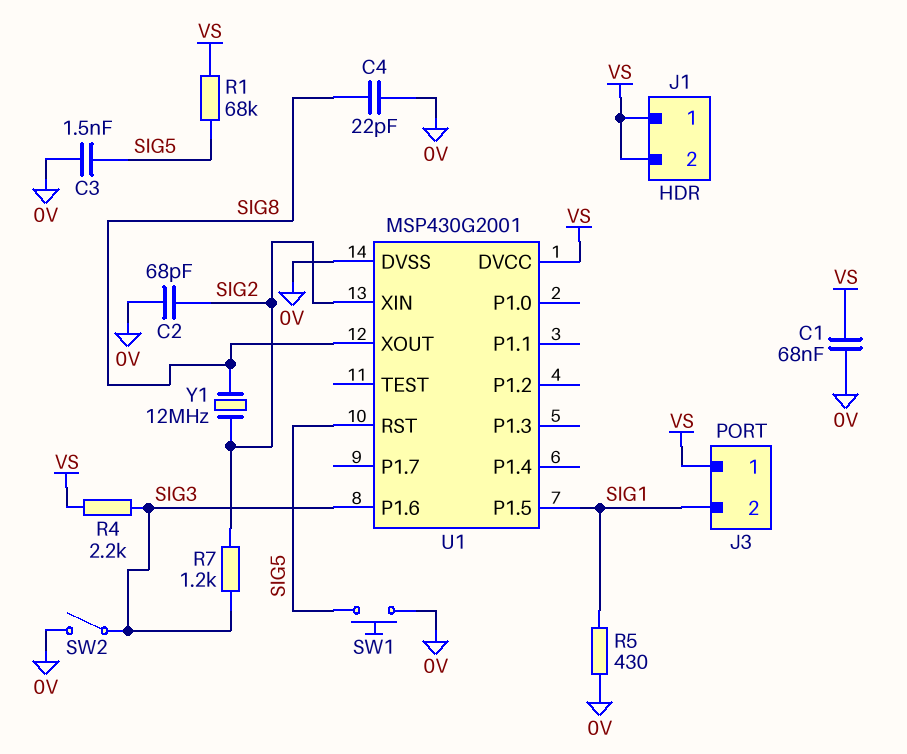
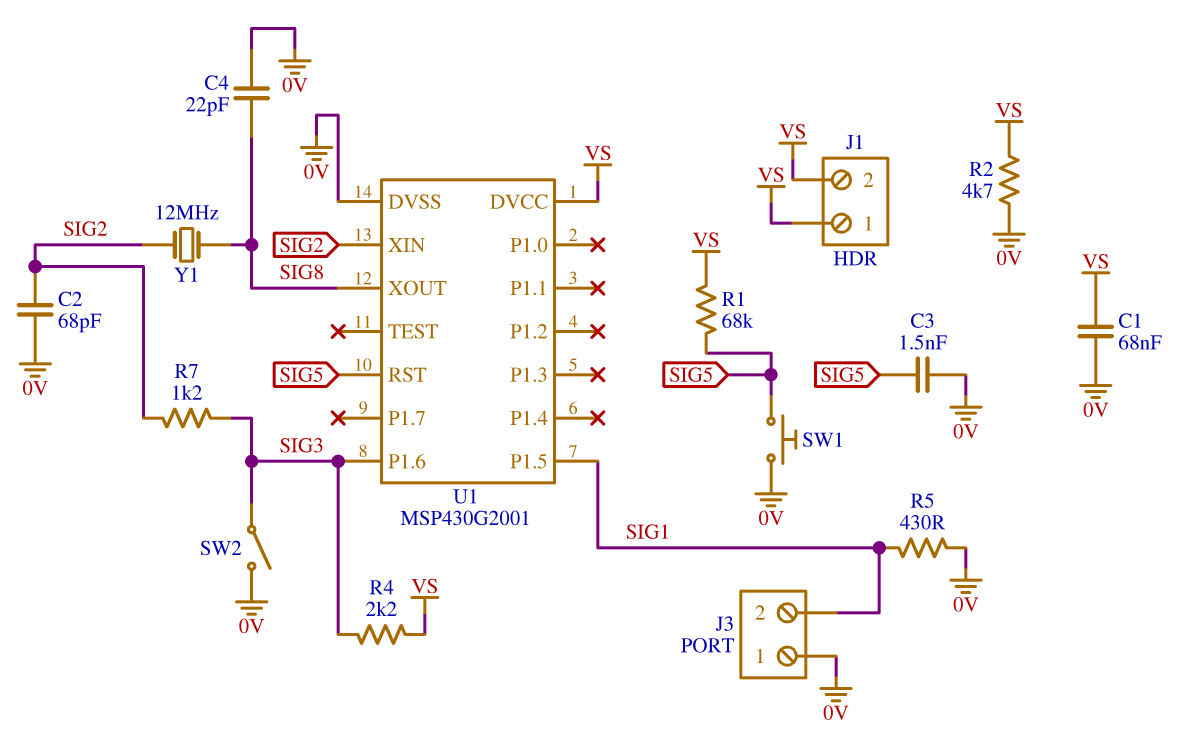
J3 pin 1: VS -> 0V
R2: none -> 4.7k (0V, VS)

